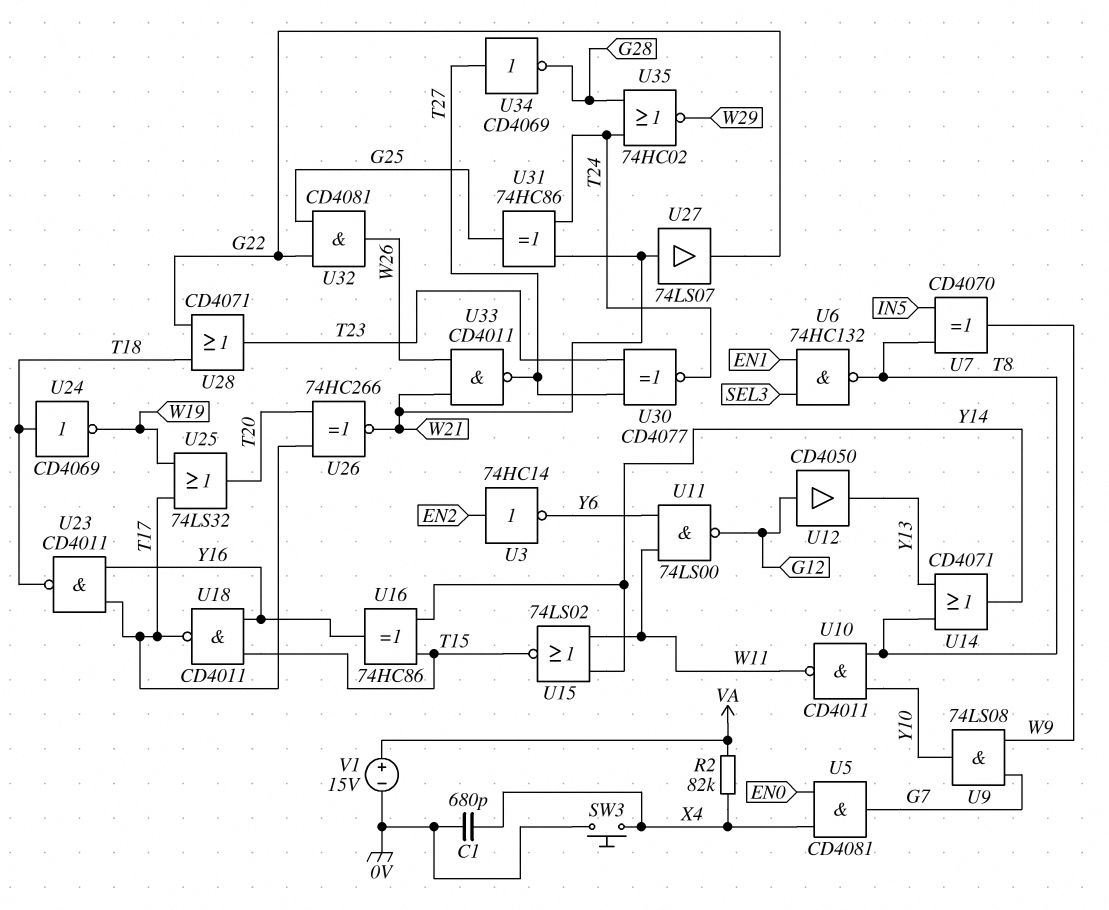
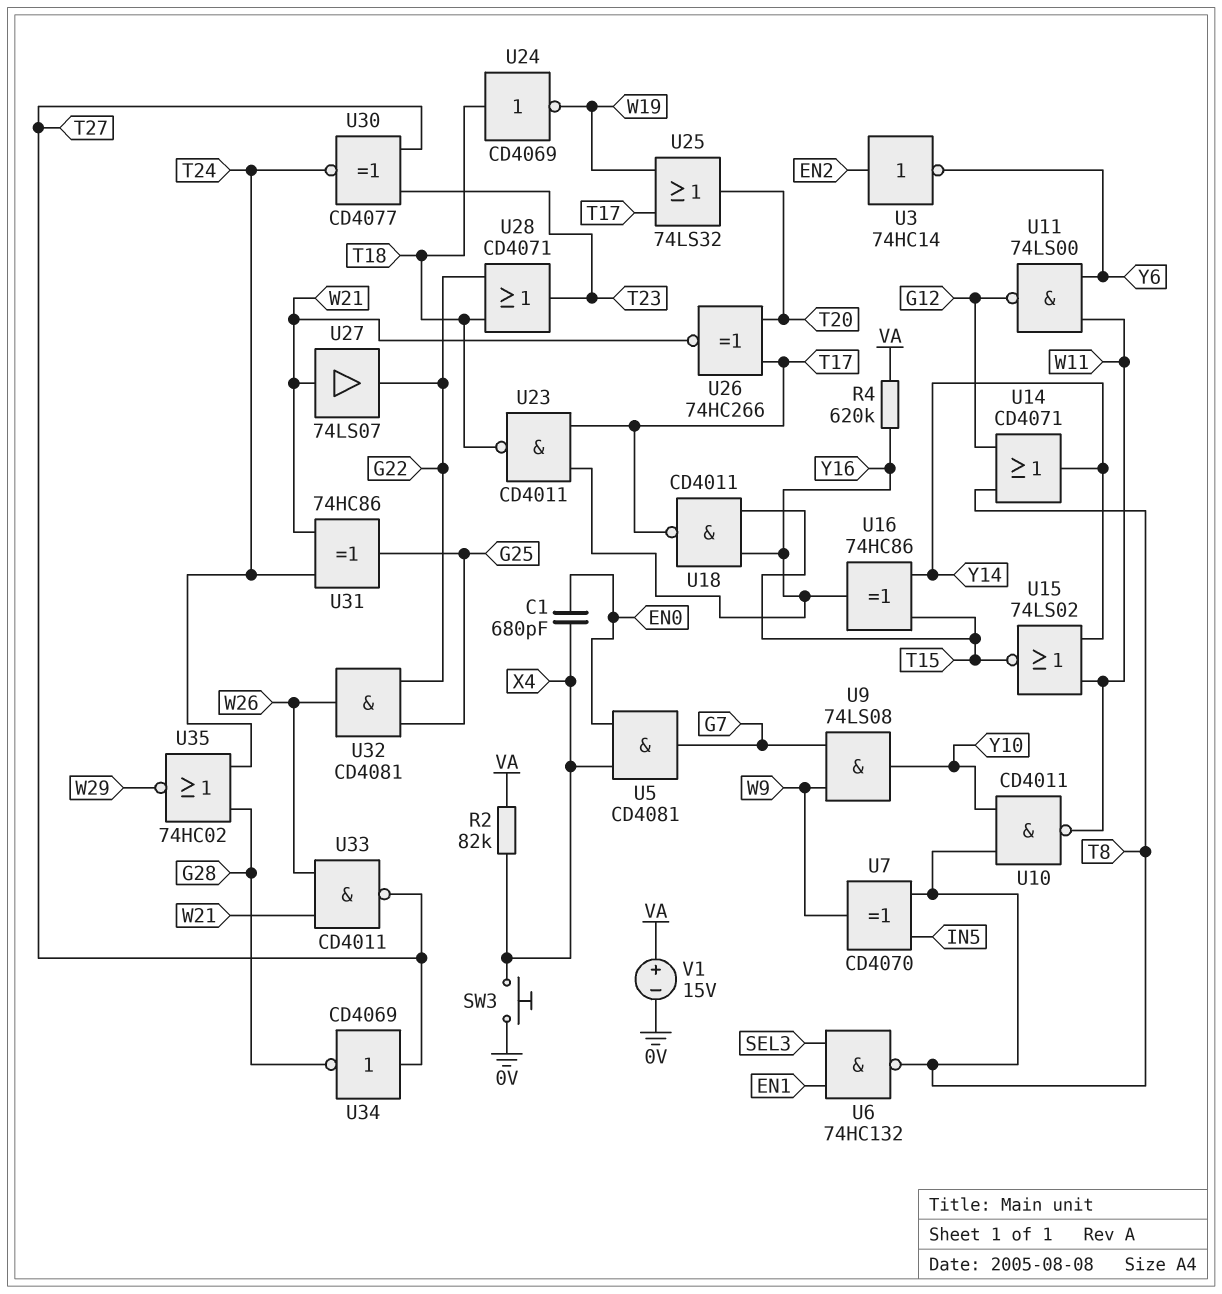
C1: 680pF (0V, X4) -> 680pF (EN0, X4)
R4: none -> 620k (VA, Y16)
U12: buffer CD4050 (in G12, out Y13) -> none
U14: OR CD4071 (in T8, in Y13, out Y14) -> OR CD4071 (in G12, in T8, out Y14)

